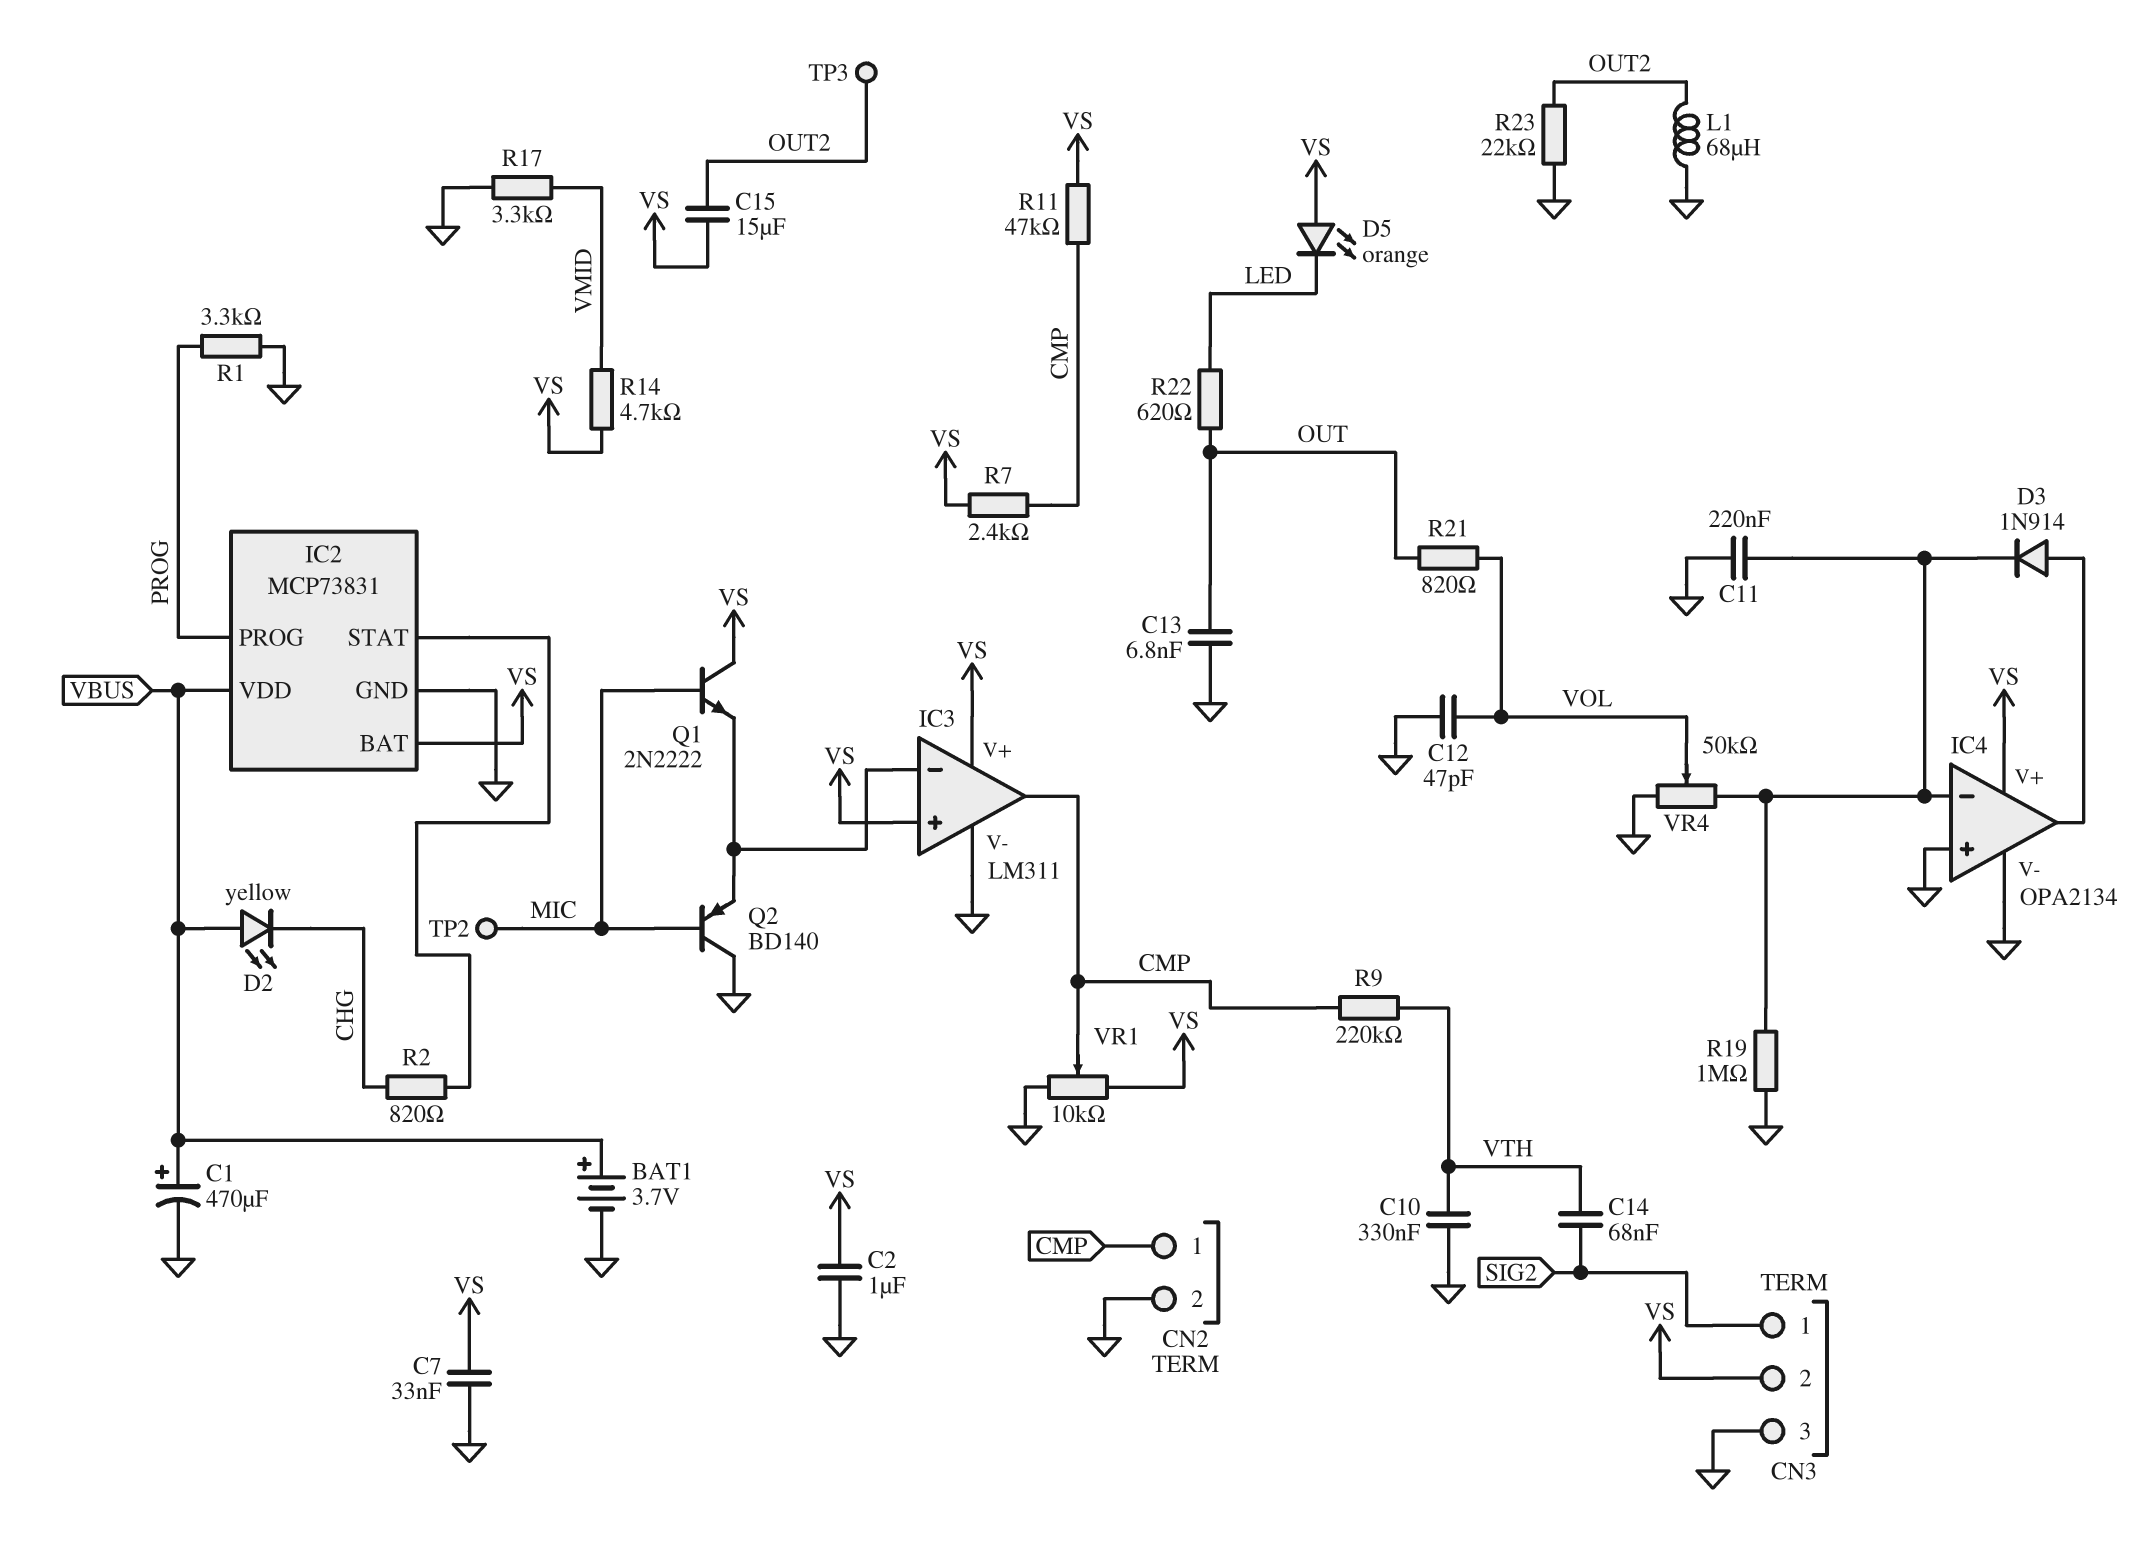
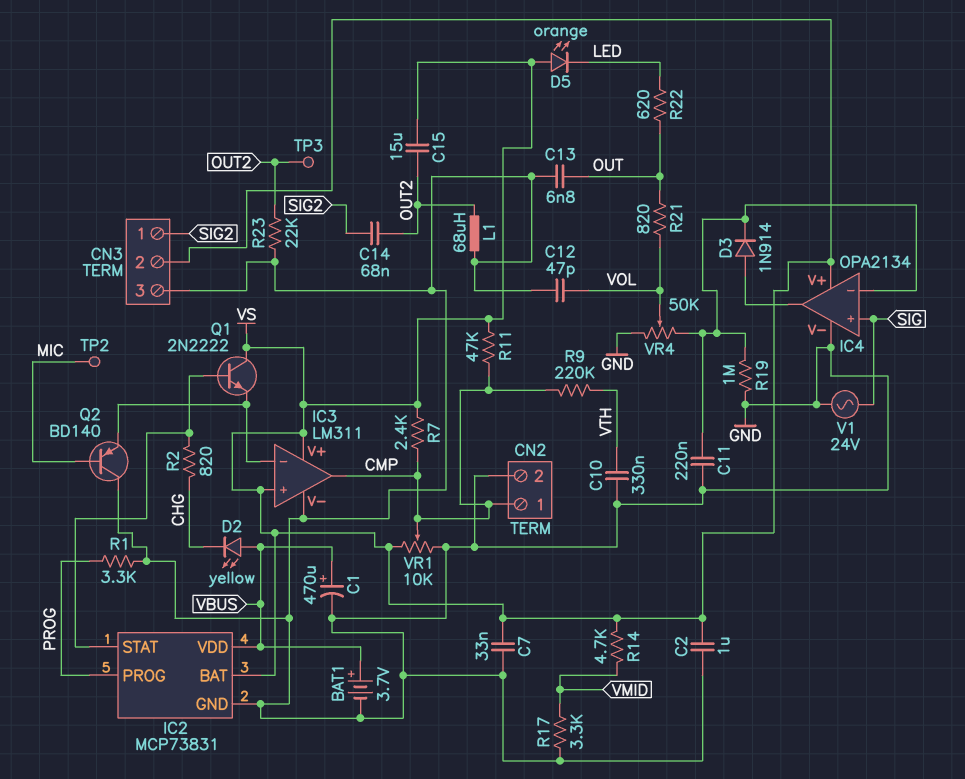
C14: 68nF (SIG2, VTH) -> 68nF (OUT2, SIG2)
IC4 pin in+: GND -> SIG
Q1: NPN 2N2222 (B MIC, C VS, E IC3/in-) -> NPN 2N2222 (B IC2/STAT, C VS, E IC3/in-)
V1: none -> AC 24V (GND, SIG)

